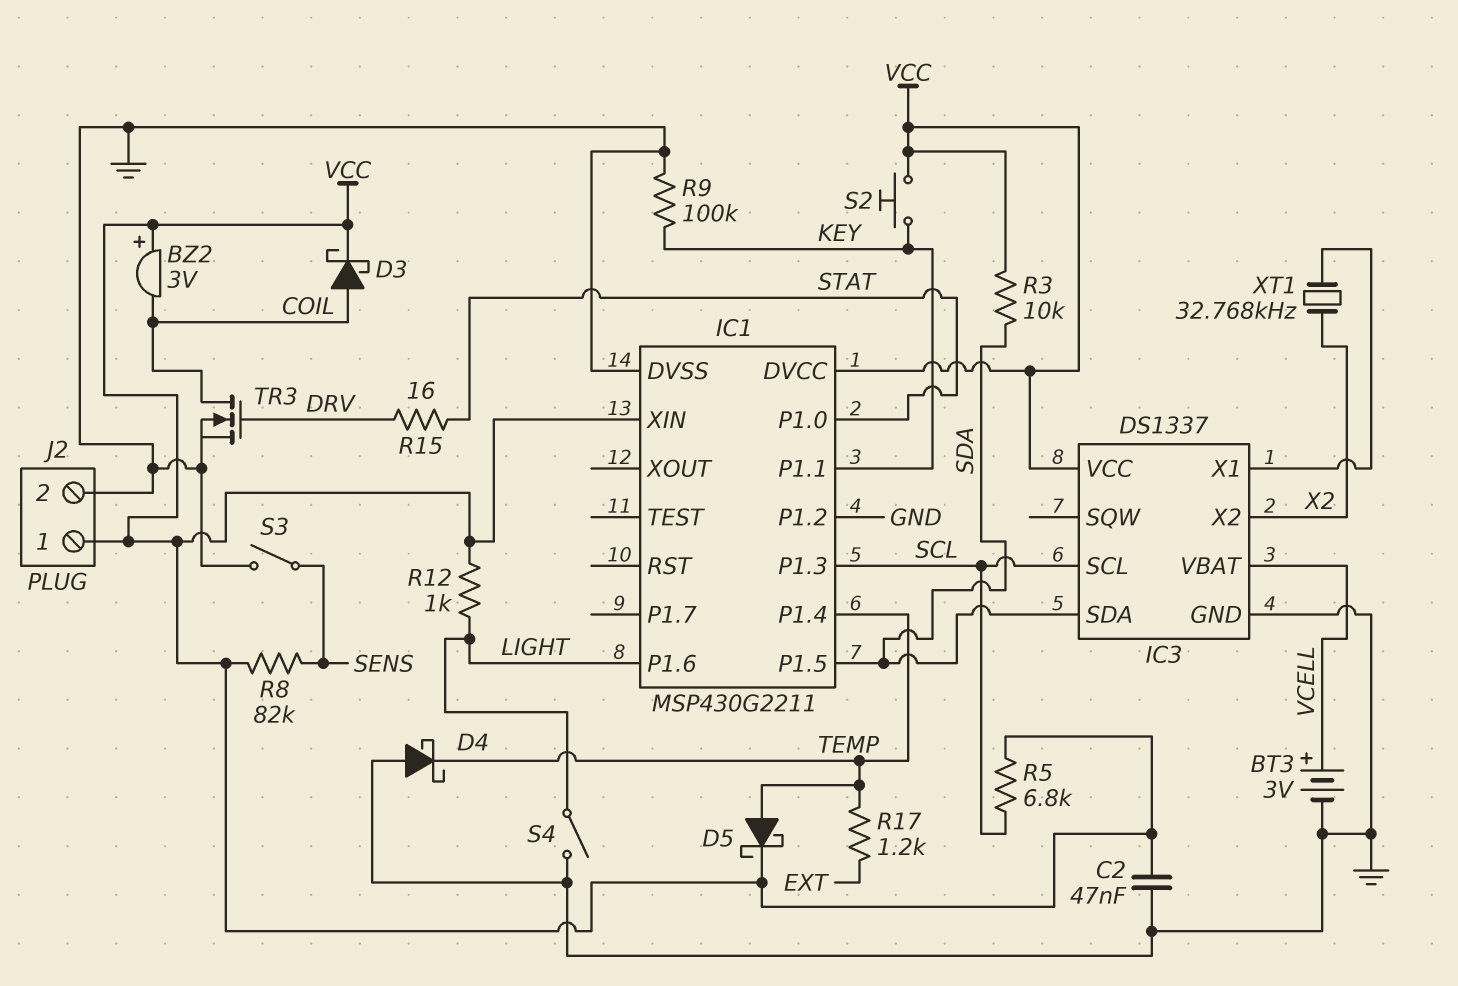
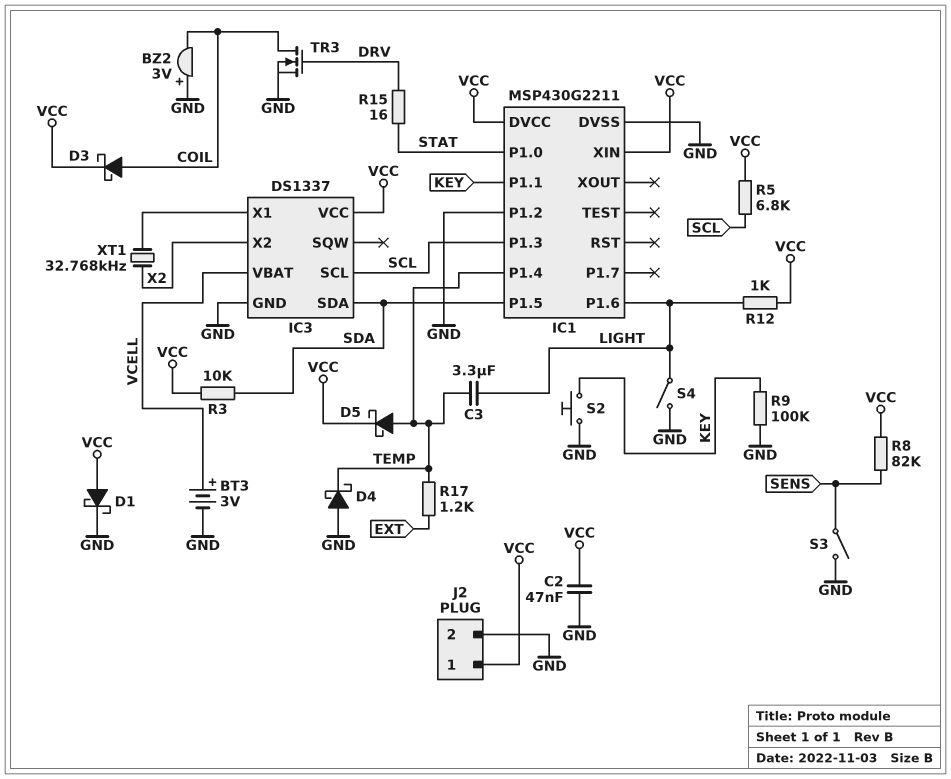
BZ2: buzzer 3V (plus VCC, minus COIL) -> buzzer 3V (plus GND, minus COIL)
C3: none -> 3.3uF (LIGHT, TEMP)
D1: none -> schottky (A VCC, K GND)
S2: button (KEY, VCC) -> button (GND, KEY)

